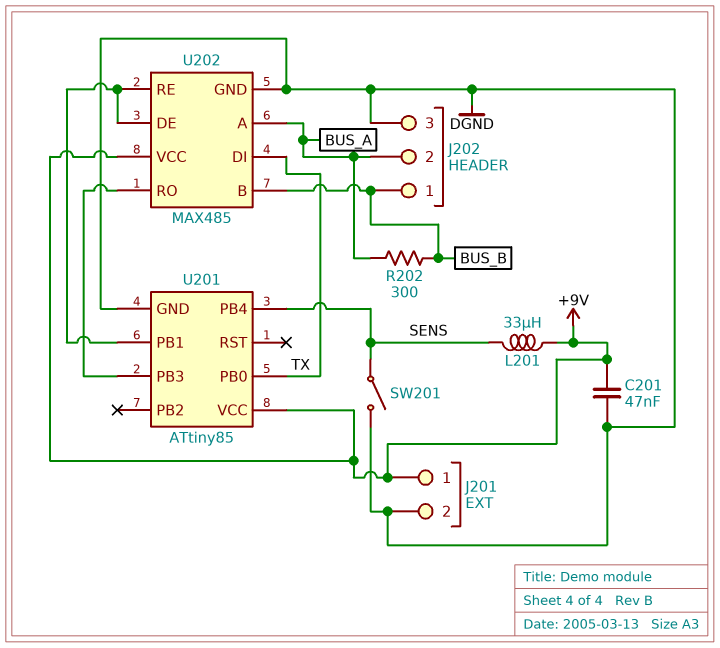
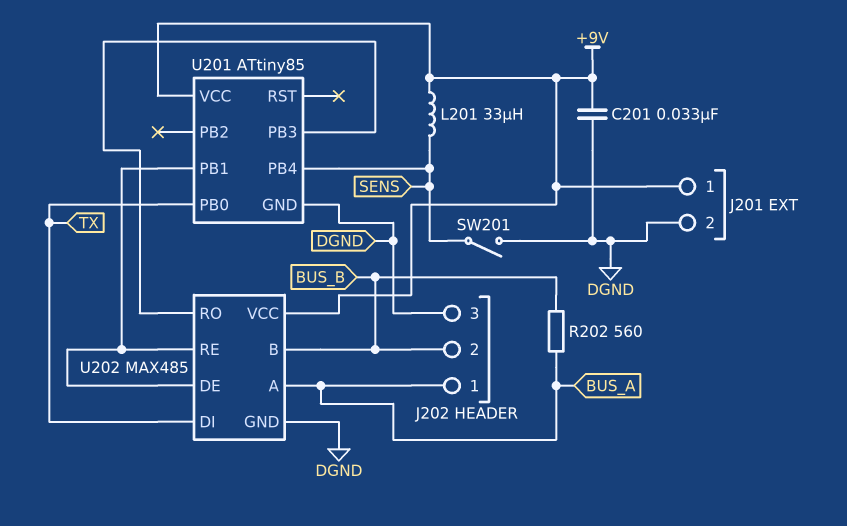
C201: 47nF (+9V, DGND) -> 33nF (+9V, DGND)
J202 pin 1: BUS_B -> BUS_A
J202 pin 2: BUS_A -> BUS_B
R202: 300 (BUS_A, BUS_B) -> 560 (BUS_A, BUS_B)

